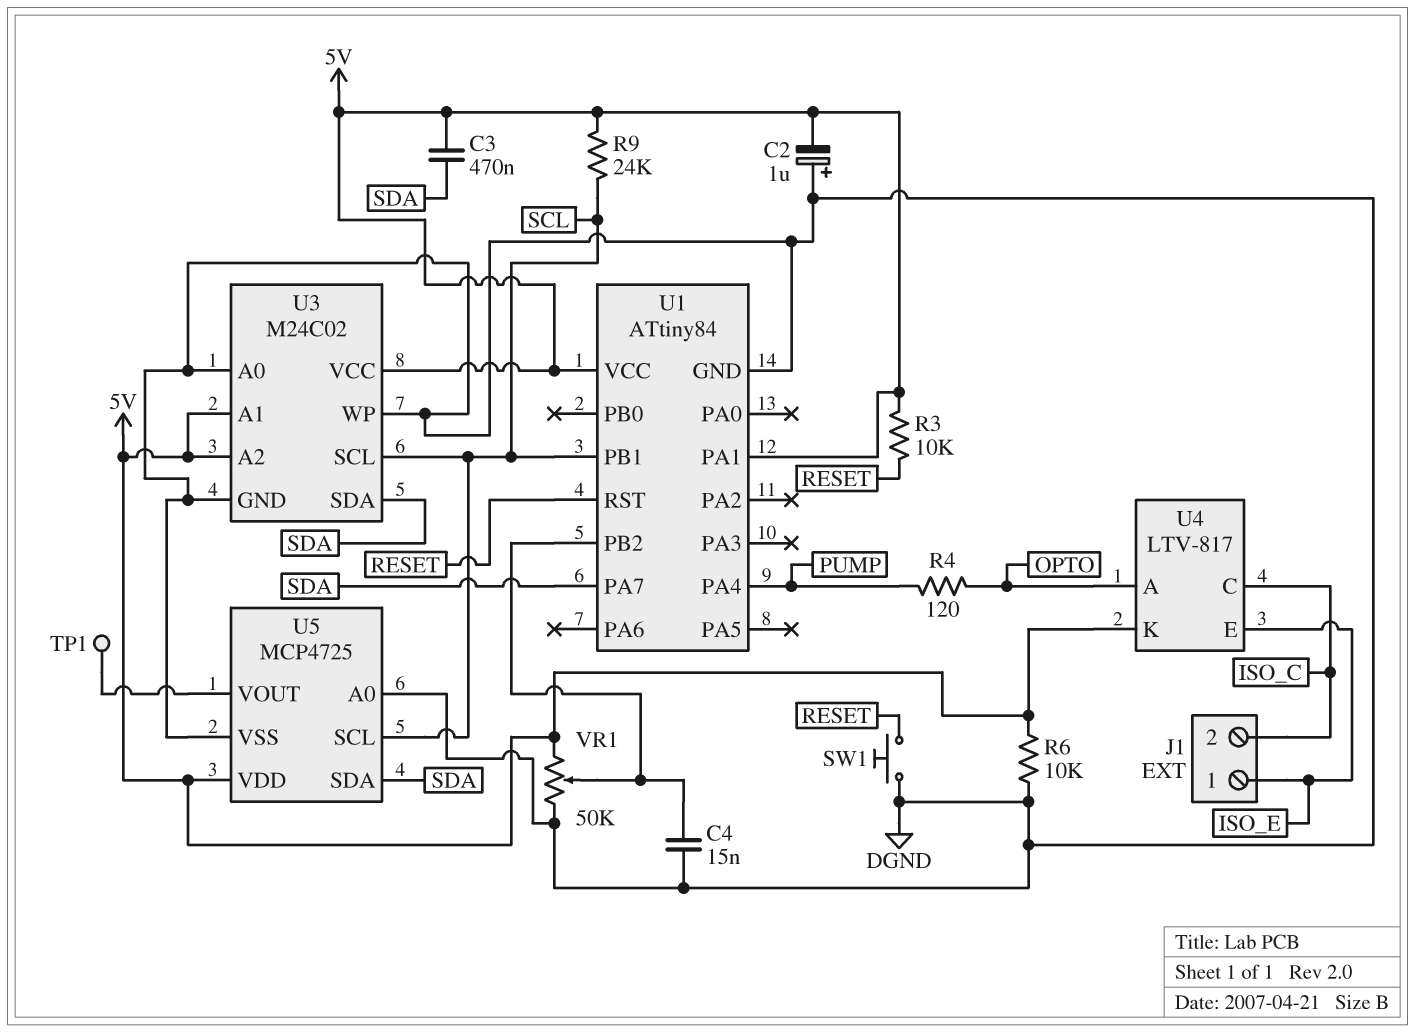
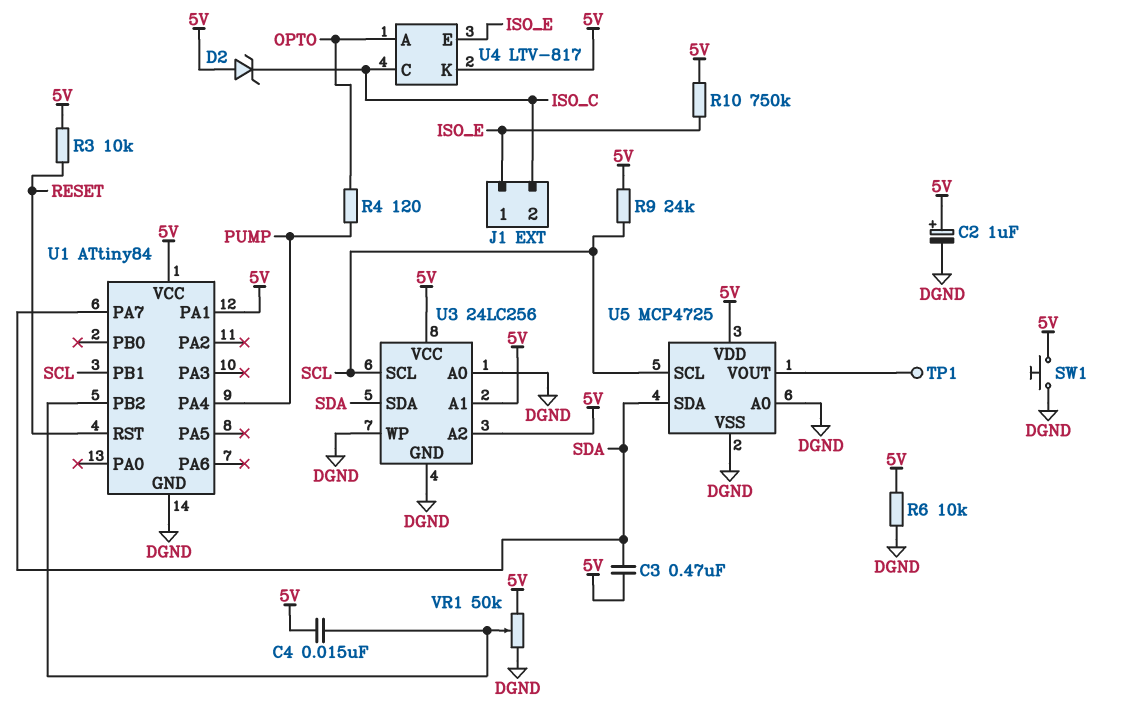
C2: 1uF (plus DGND, minus 5V) -> 1uF (plus 5V, minus DGND)
C4: 15nF (DGND, U1/PB2) -> 15nF (5V, U1/PB2)
D2: none -> zener (A 5V, K ISO_C)
R10: none -> 750k (5V, ISO_E)
SW1: button (DGND, RESET) -> button (5V, DGND)
U3: M24C02 -> 24LC256

